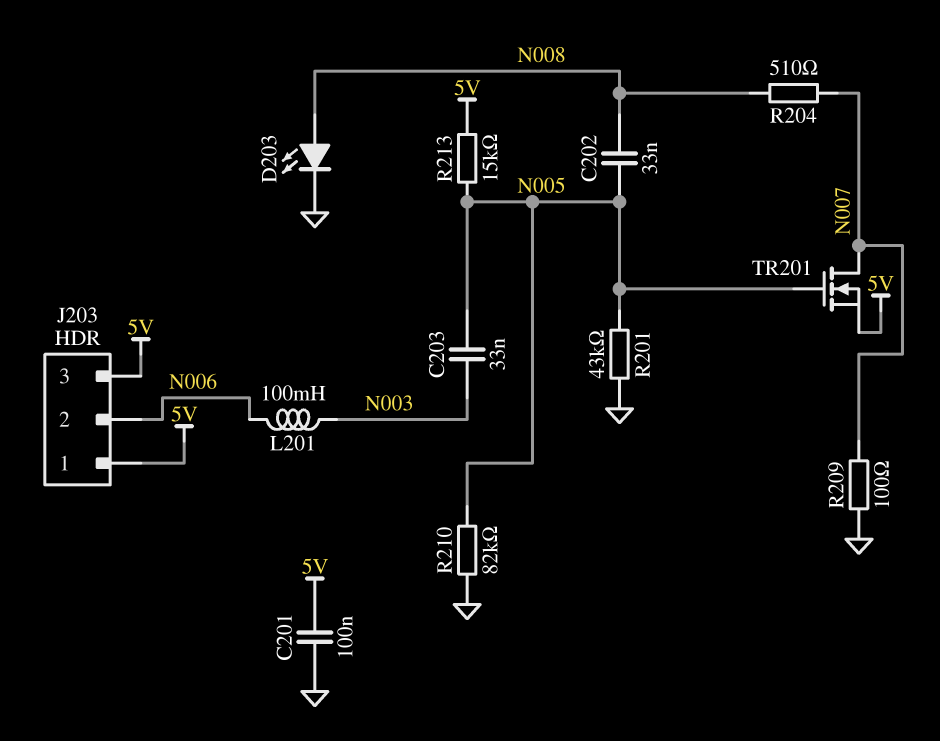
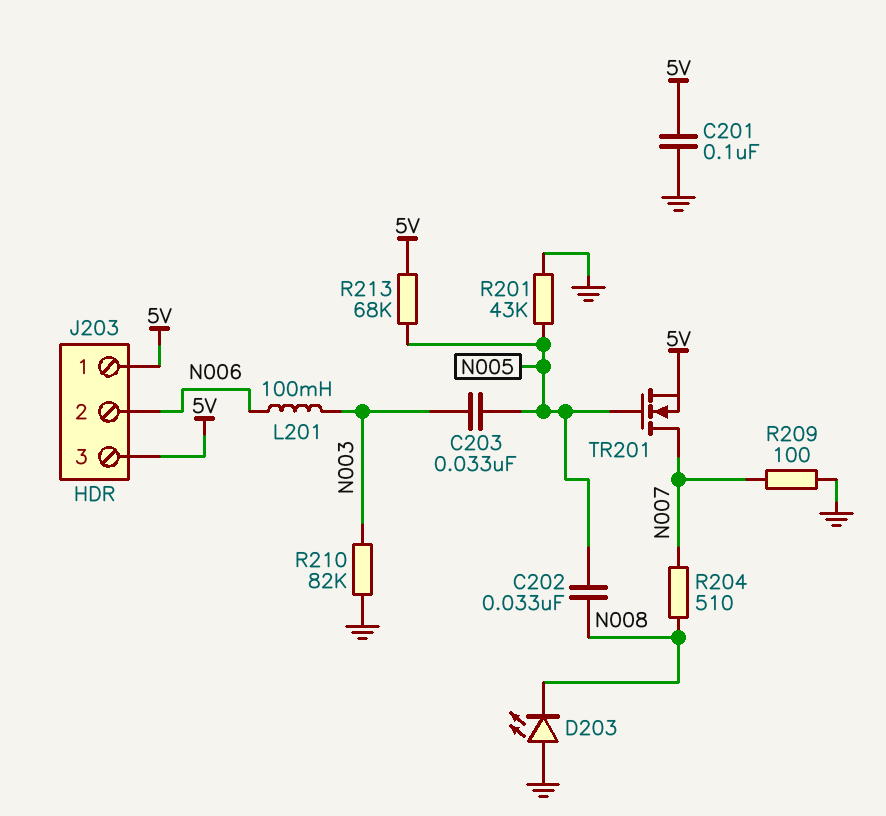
D203: LED (A N008, K GND) -> LED (A GND, K N008)
R210: 82k (GND, N005) -> 82k (GND, N003)
R213: 15k (5V, N005) -> 68k (5V, N005)

